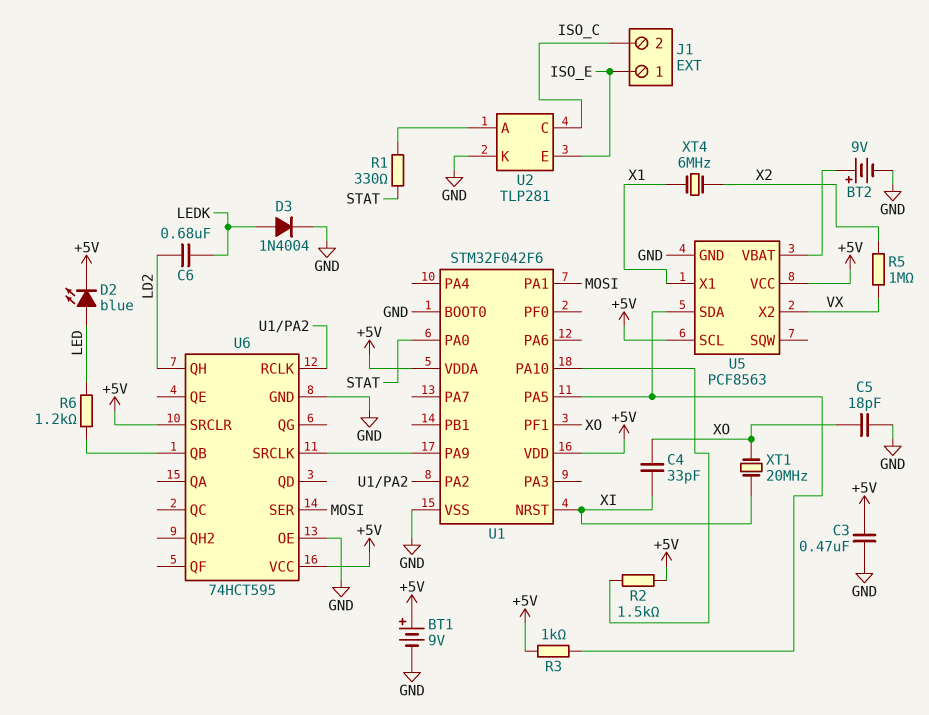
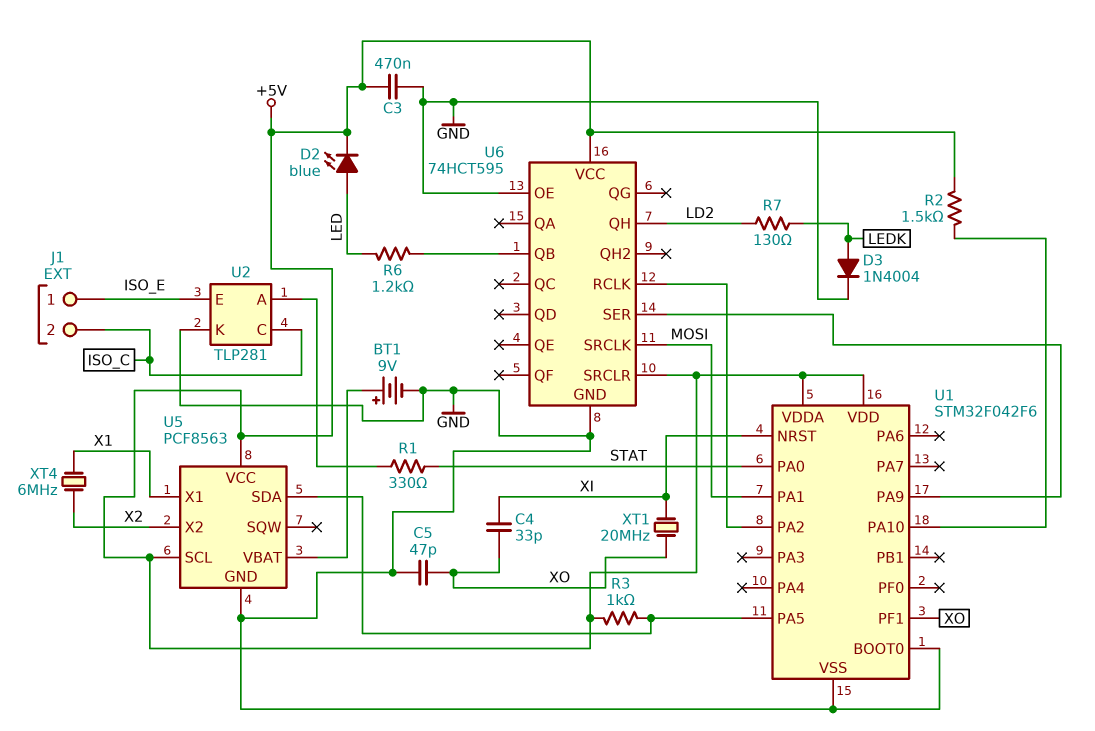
BT1: 9V (plus +5V, minus GND) -> 9V (plus U5/VBAT, minus GND)
BT2: 9V (plus U5/VBAT, minus GND) -> none
C5: 18pF (GND, XO) -> 47pF (GND, XO)
C6: 680nF (LD2, LEDK) -> none
R5: 1M (VX, X2) -> none
R7: none -> 130 (LD2, LEDK)
U5 pin X2: VX -> X2
U6 pin SER: MOSI -> U1/PA9
U6 pin SRCLK: U1/PA9 -> MOSI

